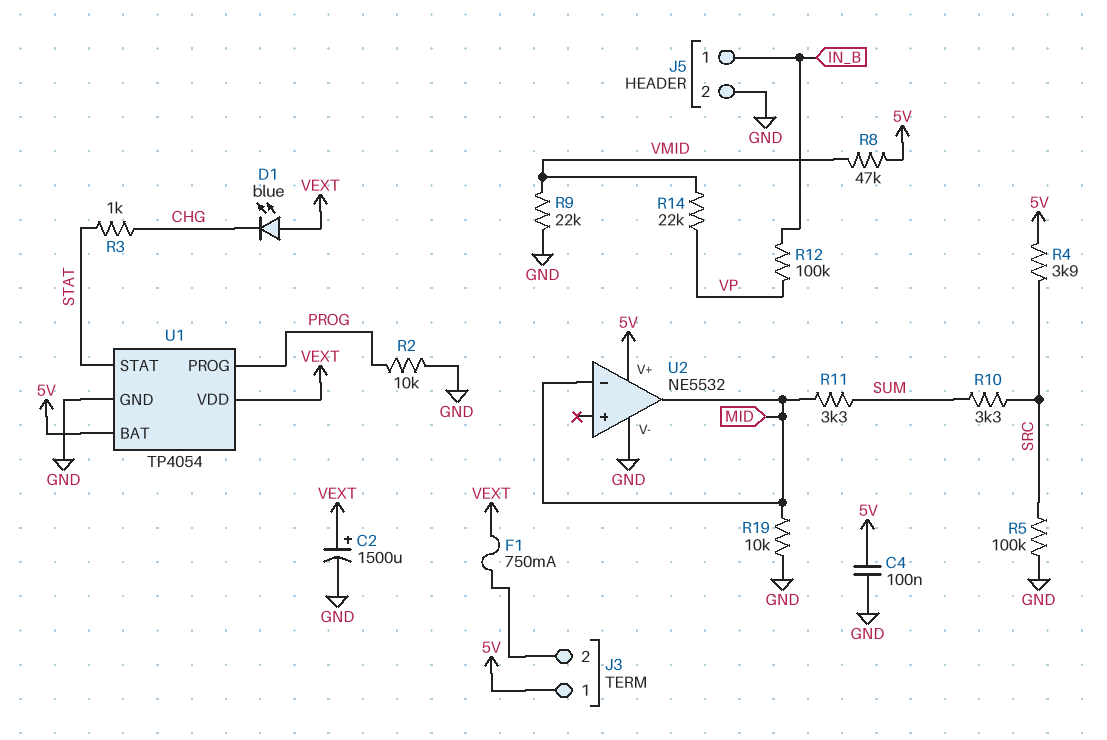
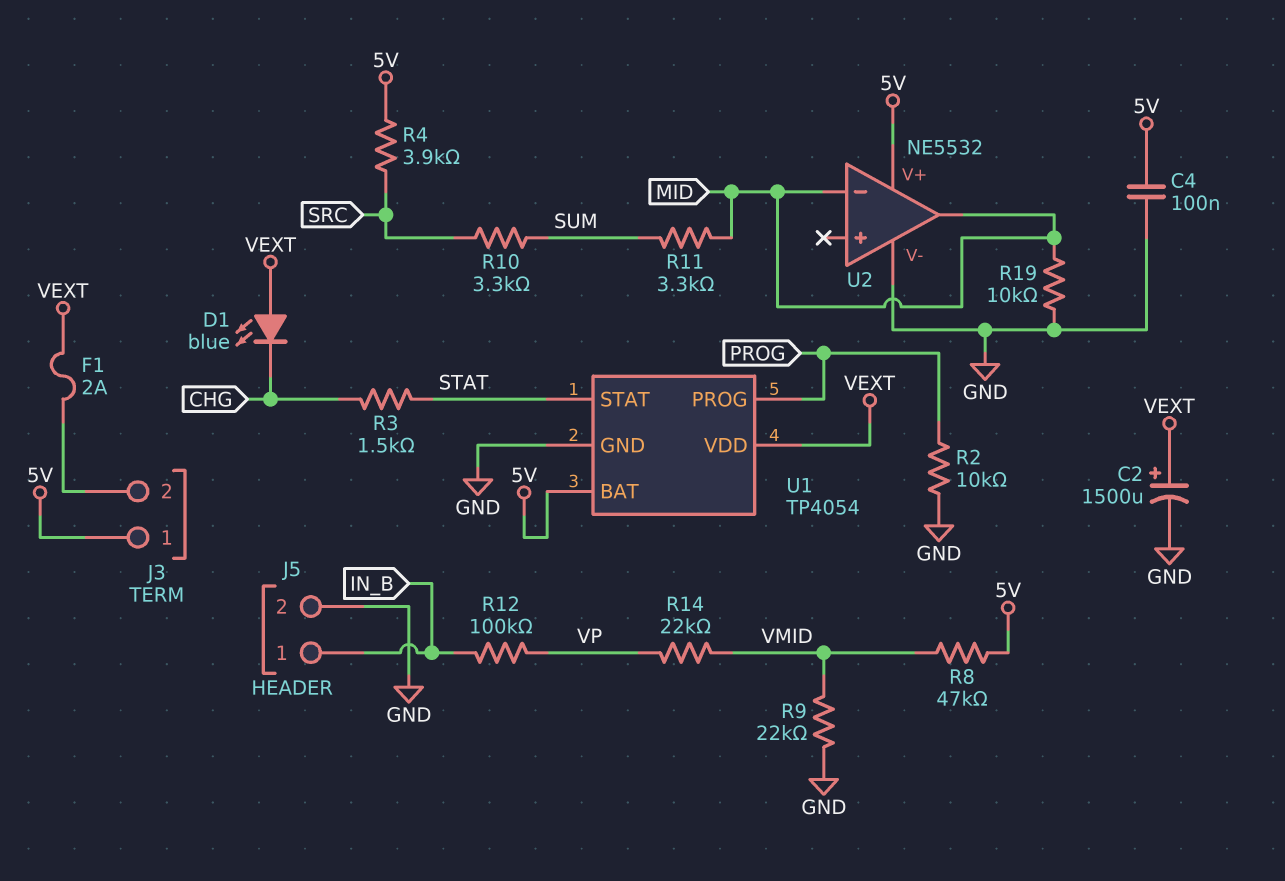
F1: 750mA (J3/2, VEXT) -> 2A (J3/2, VEXT)
R3: 1k (CHG, STAT) -> 1.5k (CHG, STAT)
R5: 100k (GND, SRC) -> none

